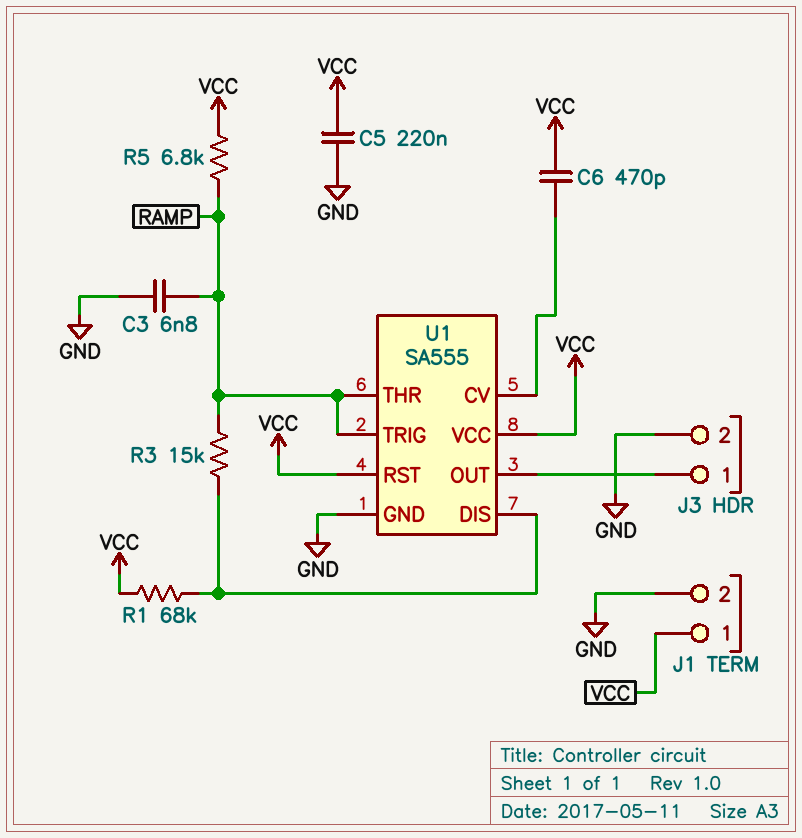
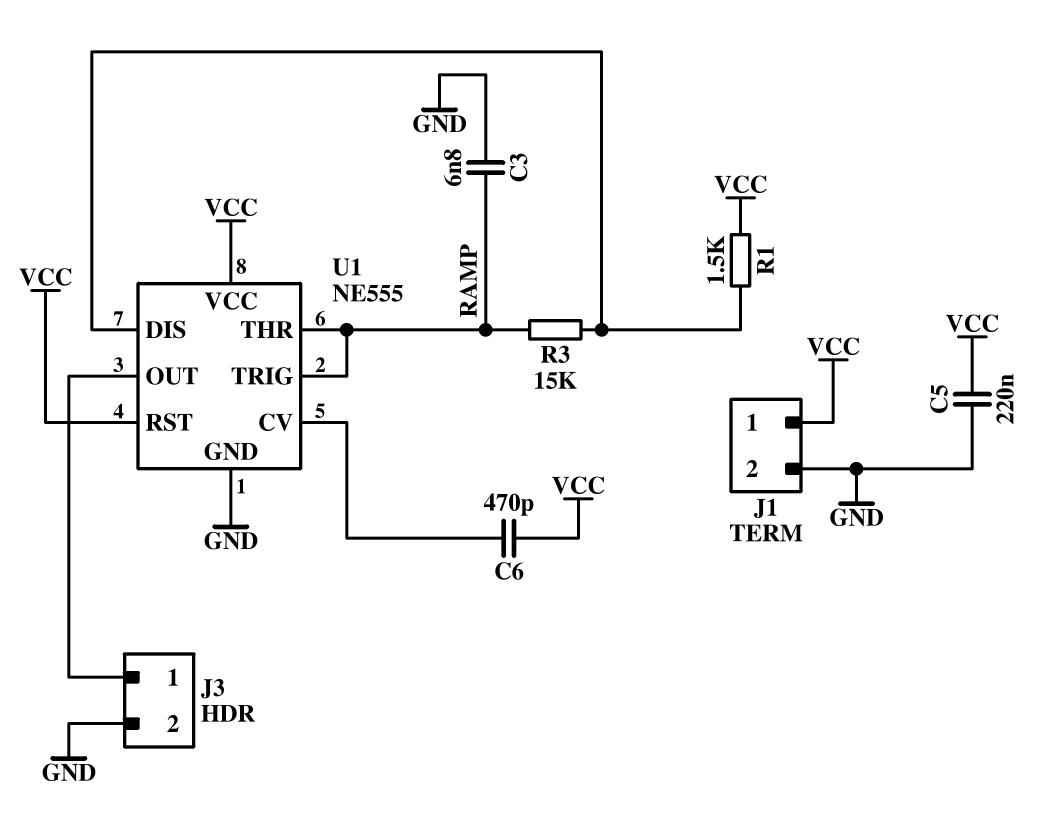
R1: 68k (U1/DIS, VCC) -> 1.5k (U1/DIS, VCC)
R5: 6.8k (RAMP, VCC) -> none
U1: SA555 -> NE555

